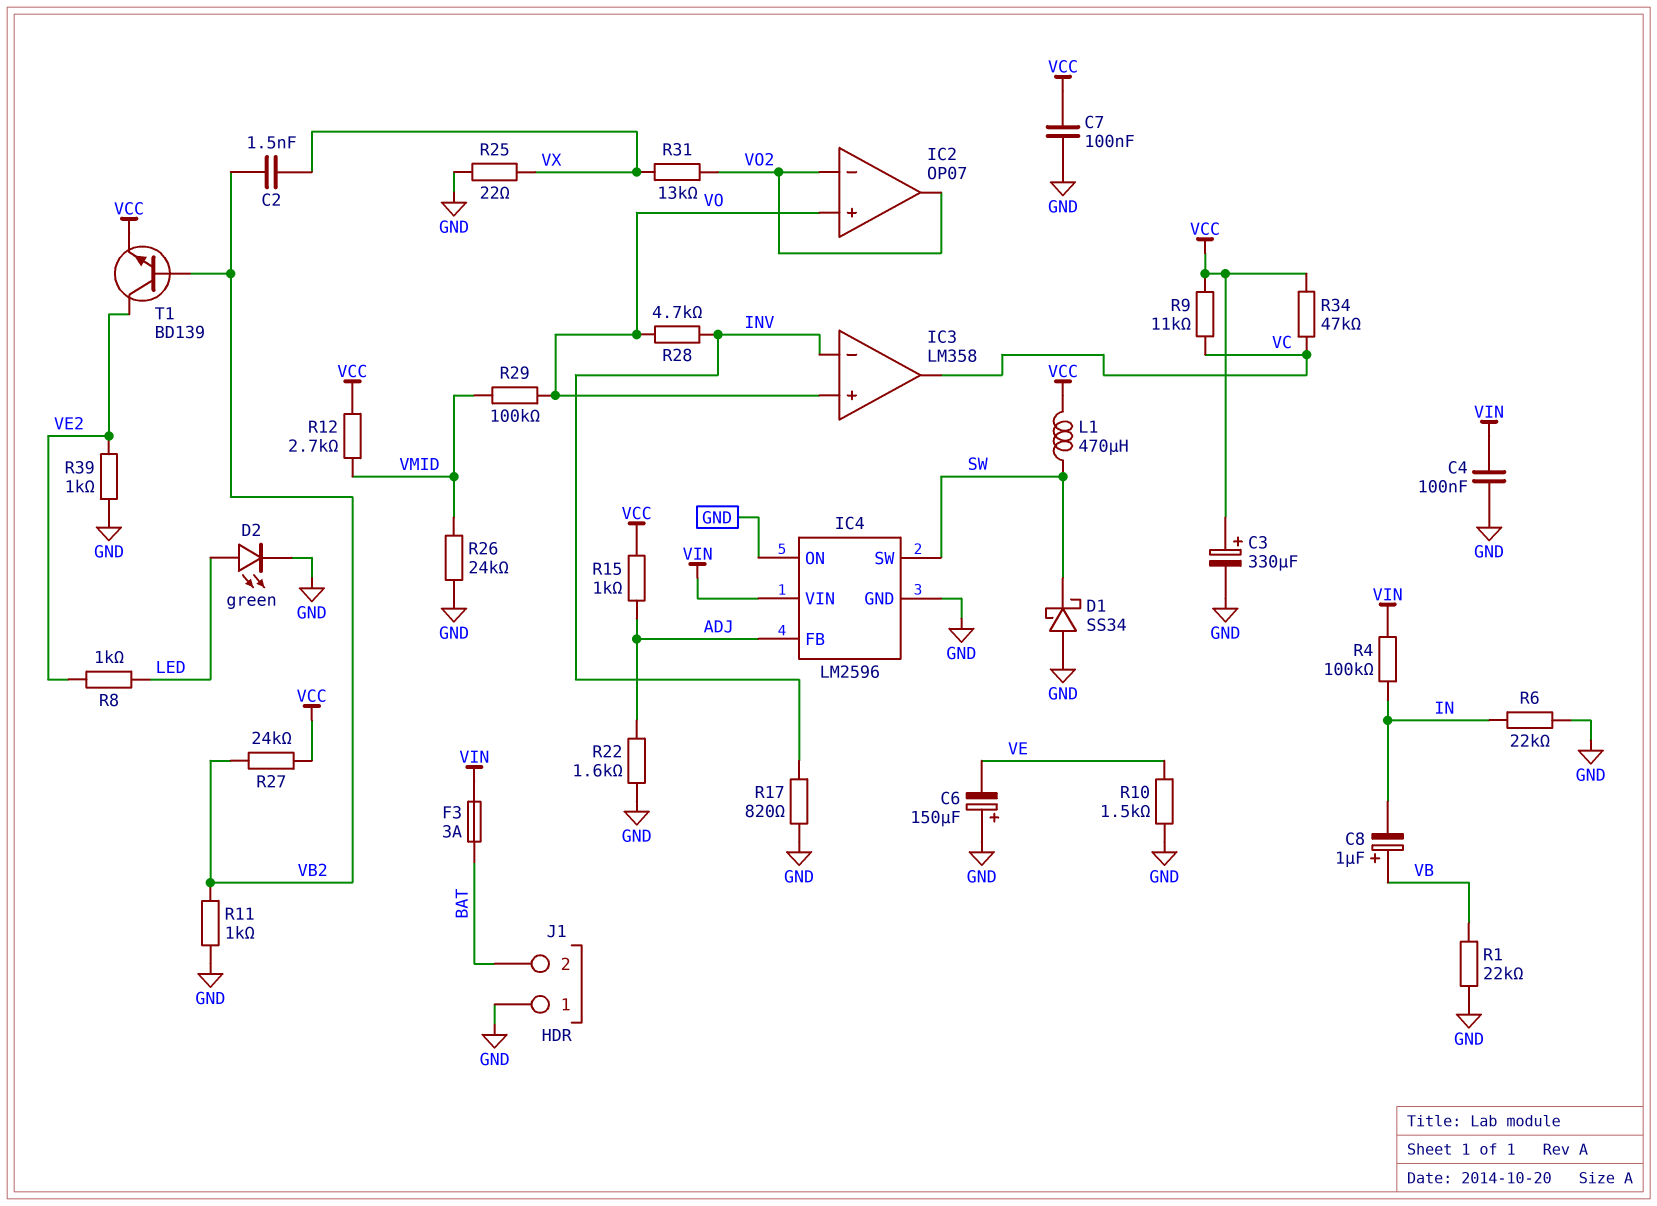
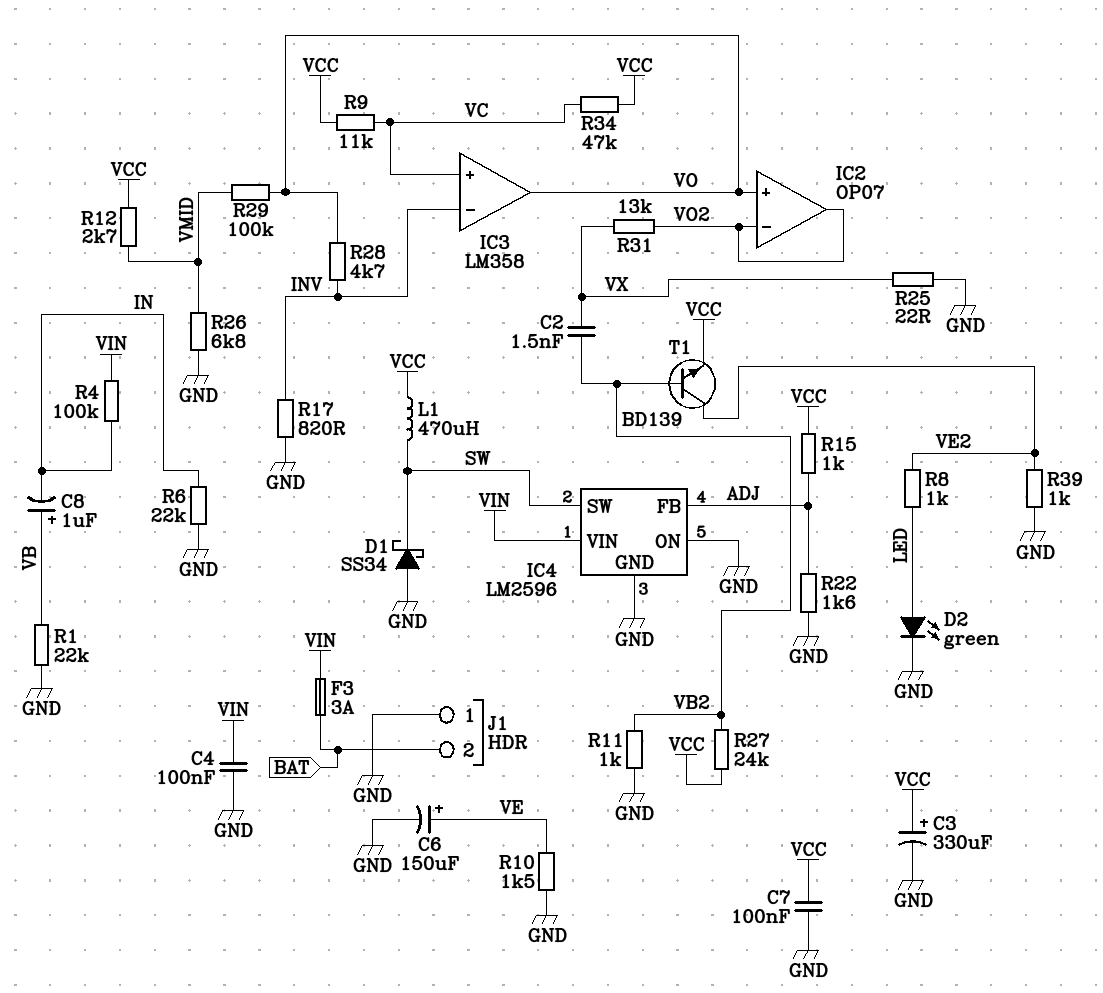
C6: 150uF (plus GND, minus VE) -> 150uF (plus VE, minus GND)
IC3 pin in+: VO -> VC
IC3 pin out: VC -> VO
R26: 24k (GND, VMID) -> 6.8k (GND, VMID)

